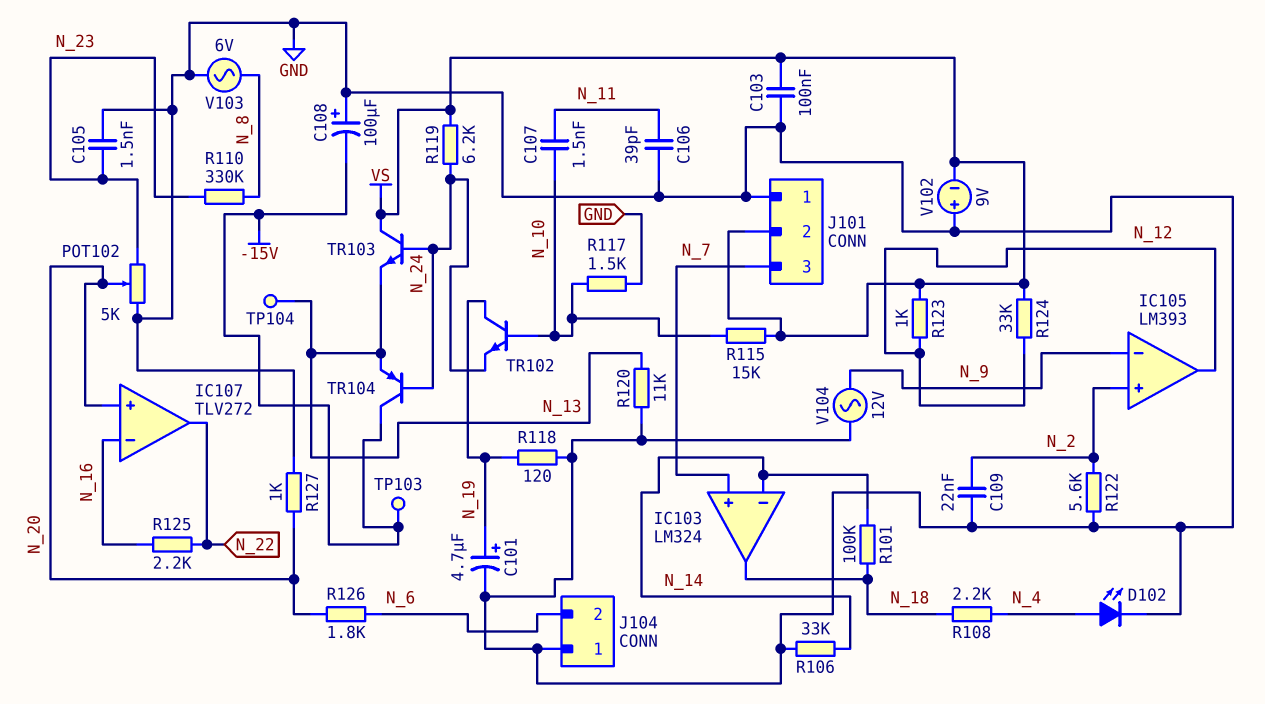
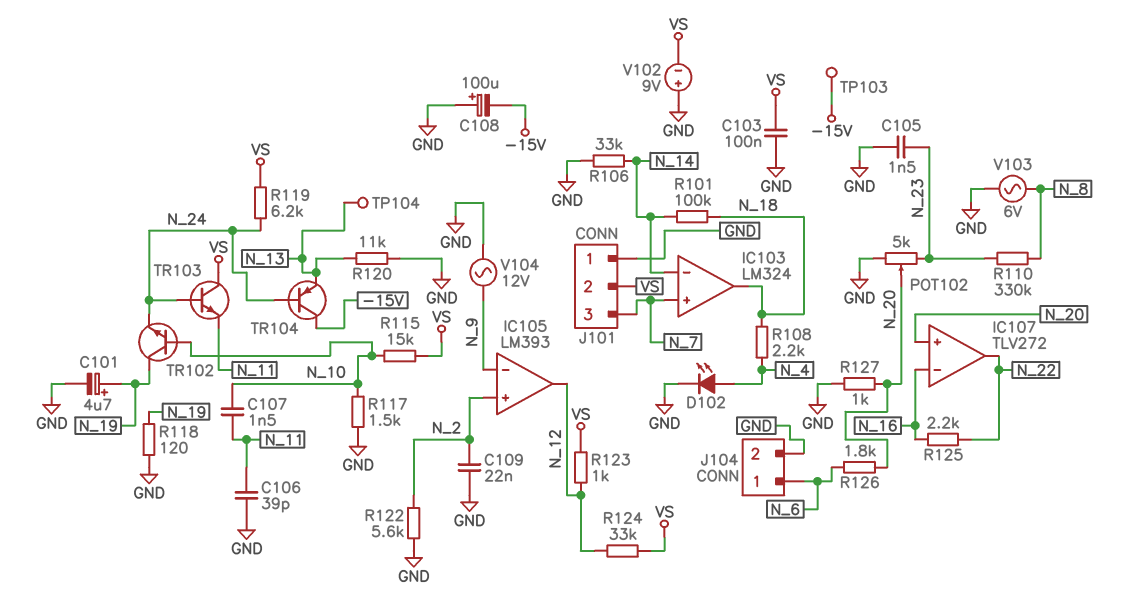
J104 pin 1: GND -> N_6
J104 pin 2: N_6 -> GND
TR103: NPN (B N_24, C VS, E N_13) -> NPN (B N_24, C VS, E N_11)

